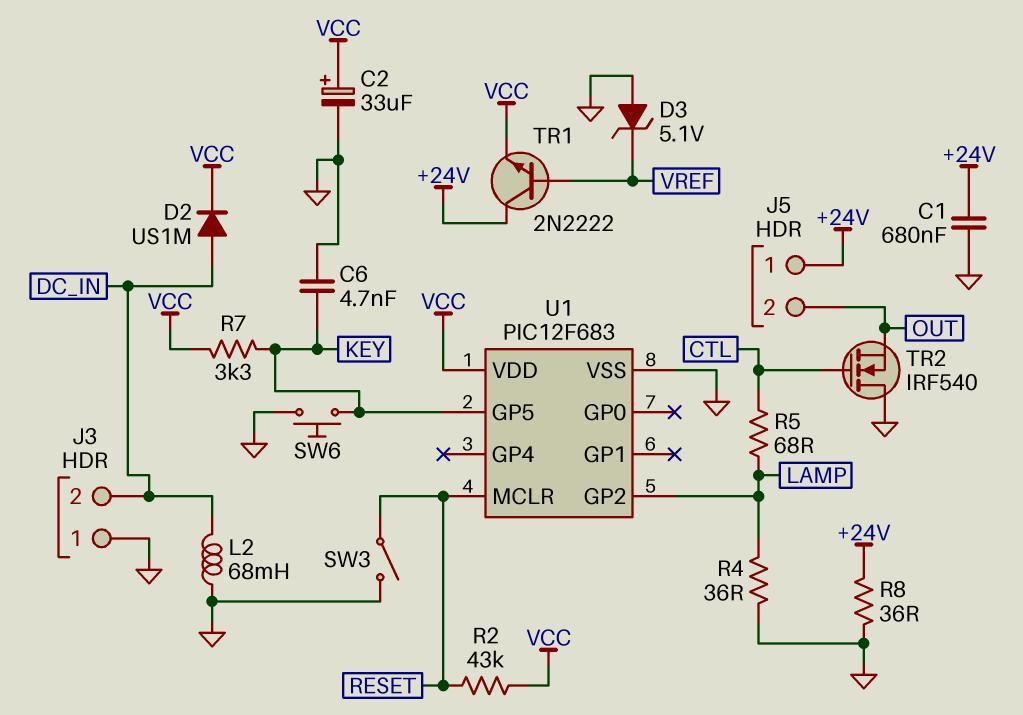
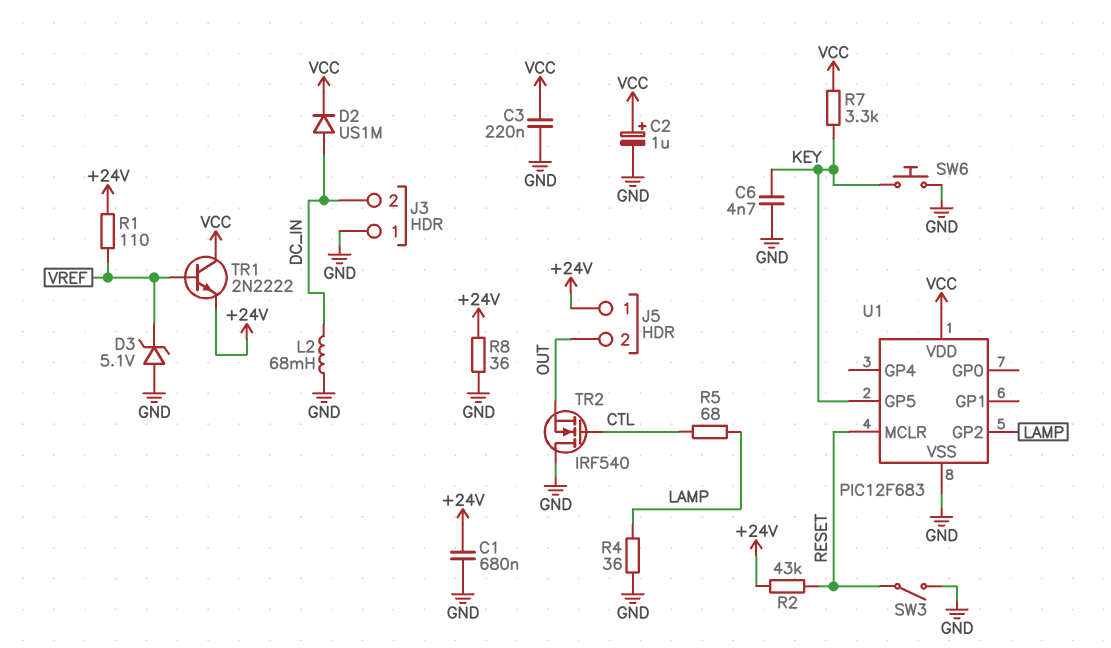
C2: 33uF (plus VCC, minus GND) -> 1uF (plus VCC, minus GND)
C3: none -> 220nF (GND, VCC)
R1: none -> 110 (+24V, VREF)
R2: 43k (RESET, VCC) -> 43k (+24V, RESET)
TR1: NPN 2N2222 (B VREF, C +24V, E VCC) -> NPN 2N2222 (B VREF, C VCC, E +24V)

